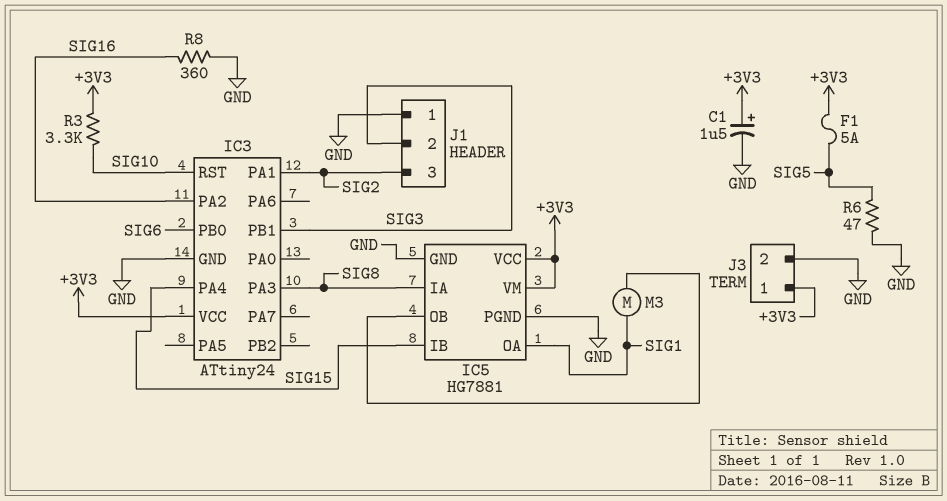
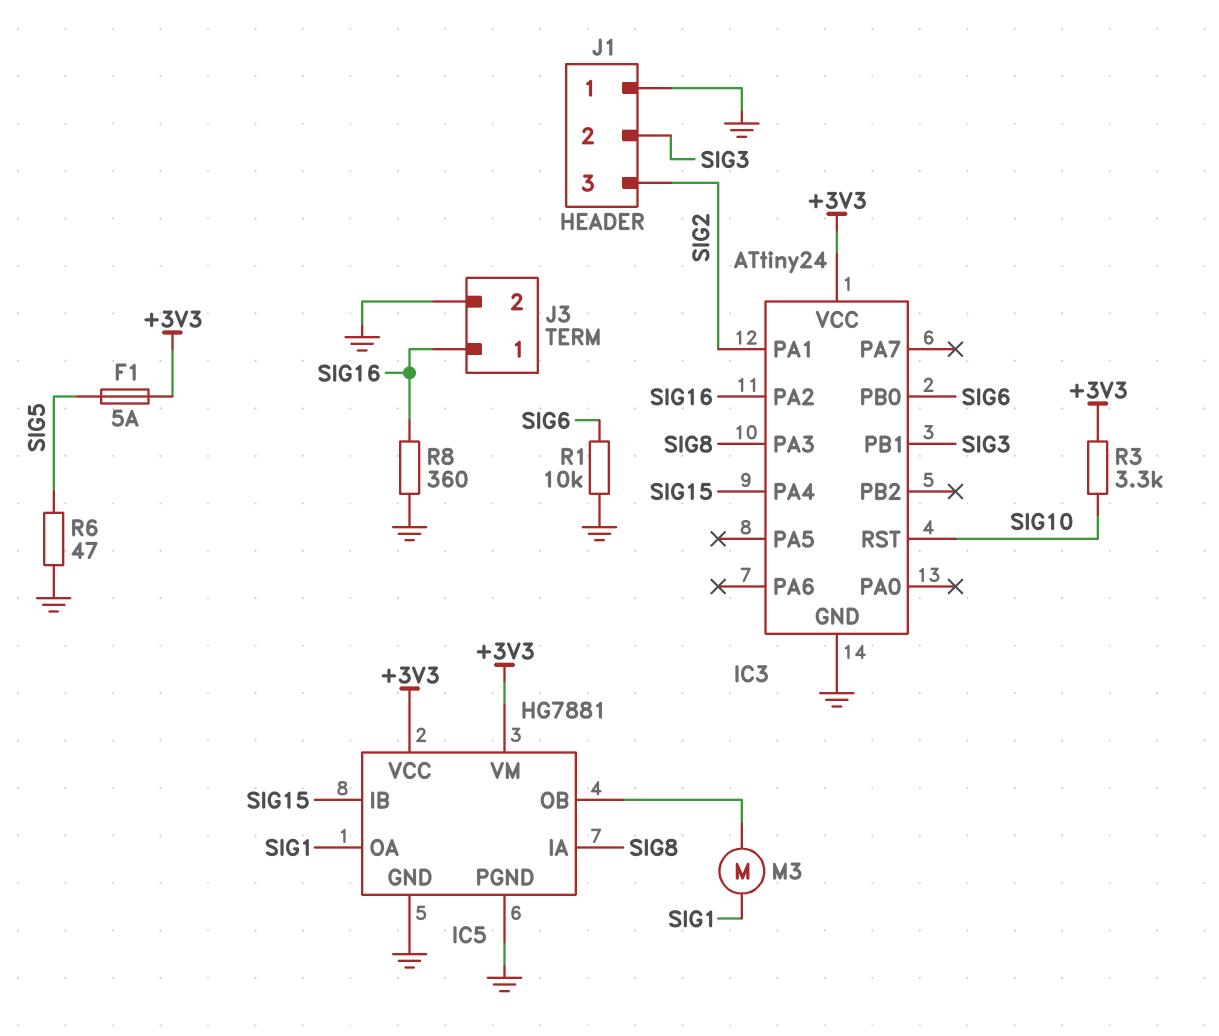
C1: 1.5uF (plus +3V3, minus GND) -> none
J3 pin 1: +3V3 -> SIG16
R1: none -> 10k (GND, SIG6)

